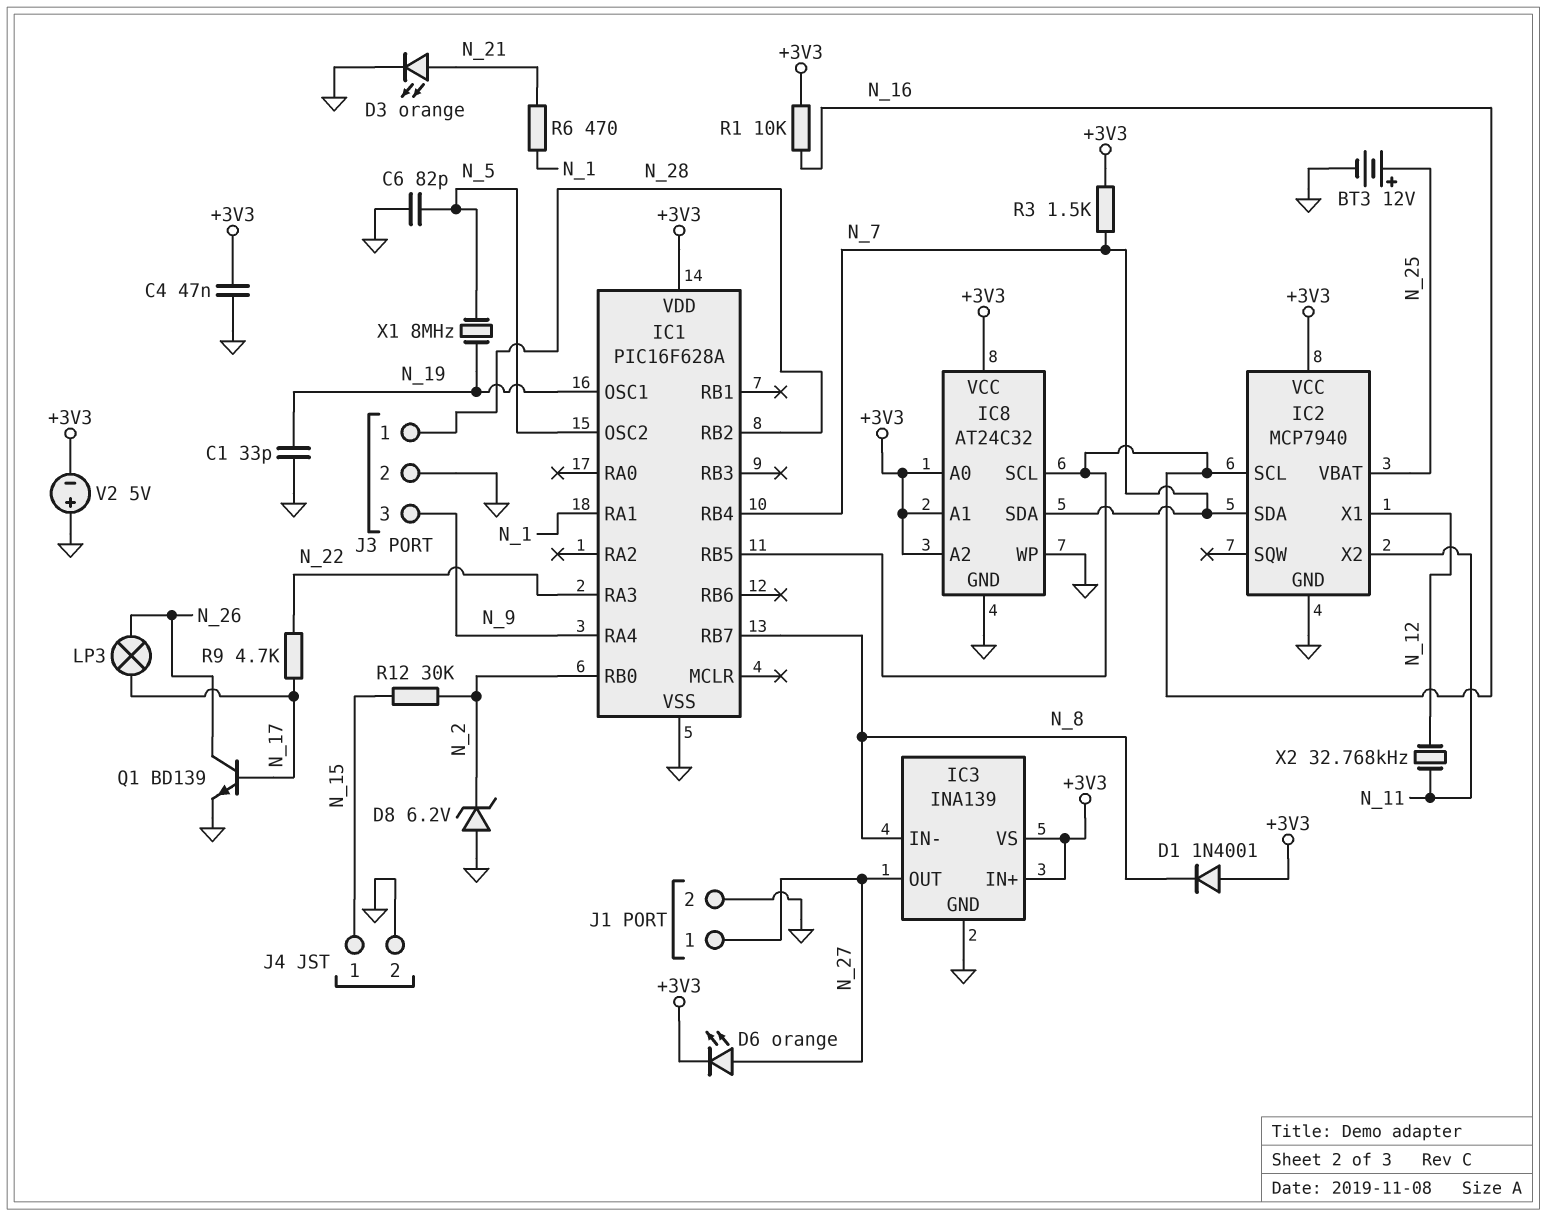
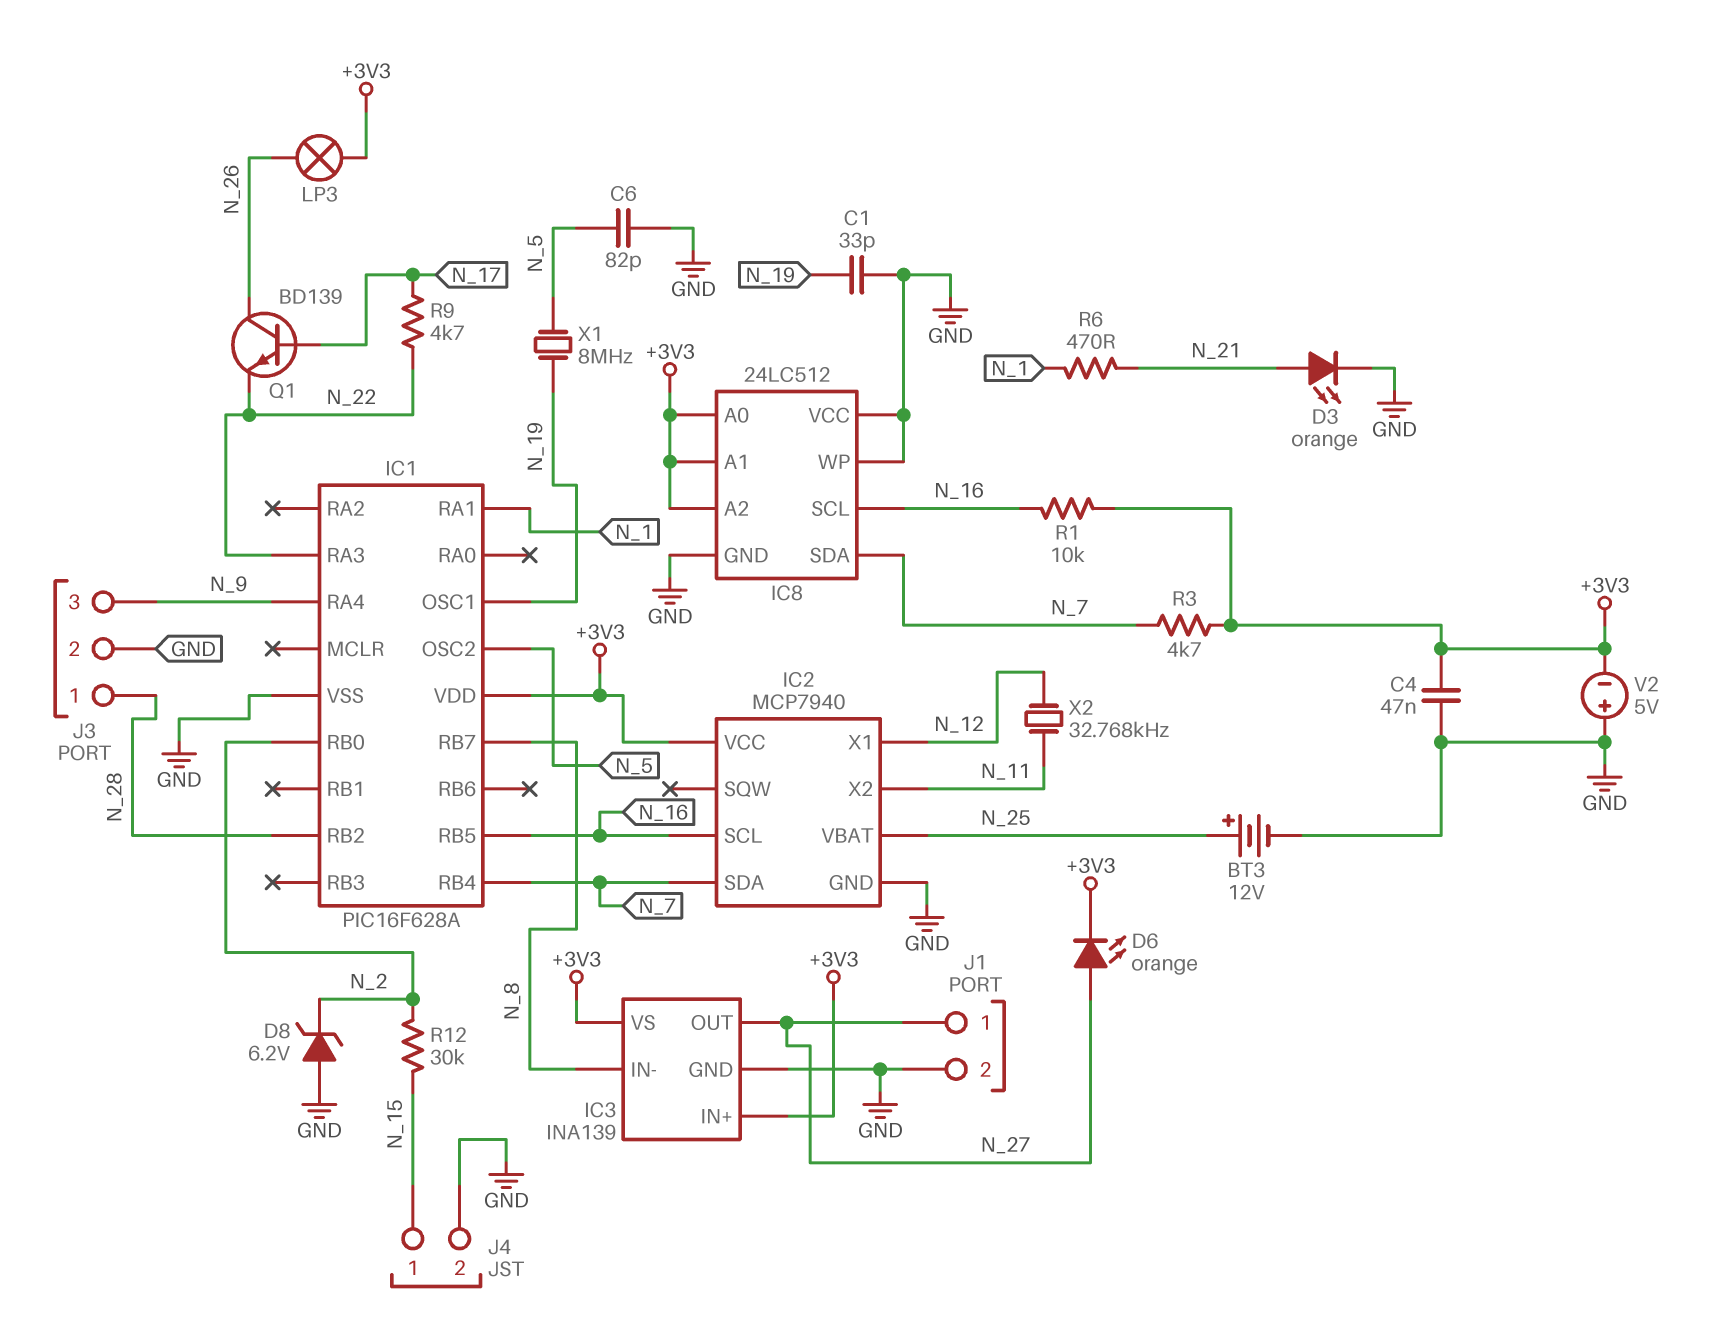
D1: diode 1N4001 (A +3V3, K N_8) -> none
IC8: AT24C32 -> 24LC512
IC8 pin VCC: +3V3 -> GND
LP3: lamp (N_17, N_26) -> lamp (+3V3, N_26)
Q1: NPN BD139 (B N_17, C N_26, E GND) -> NPN BD139 (B N_17, C N_26, E N_22)
R3: 1.5k (+3V3, N_7) -> 4.7k (+3V3, N_7)

